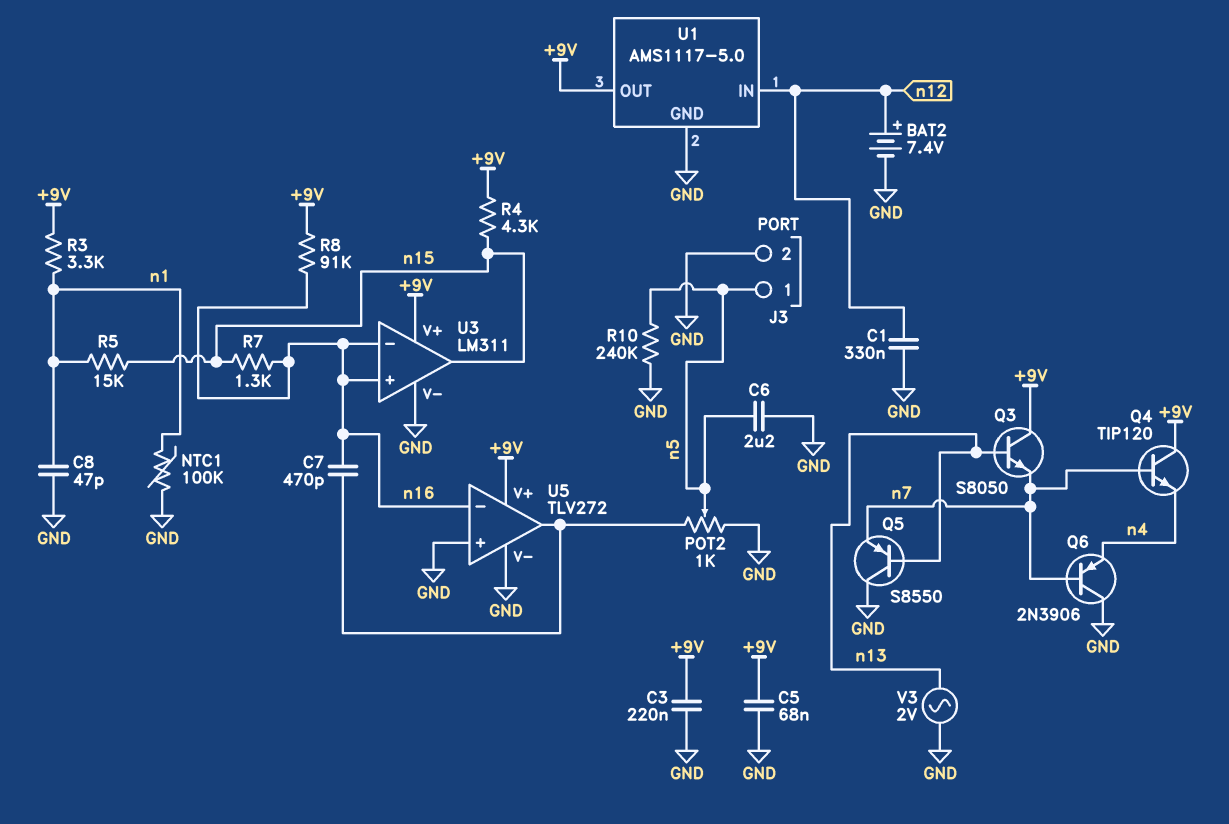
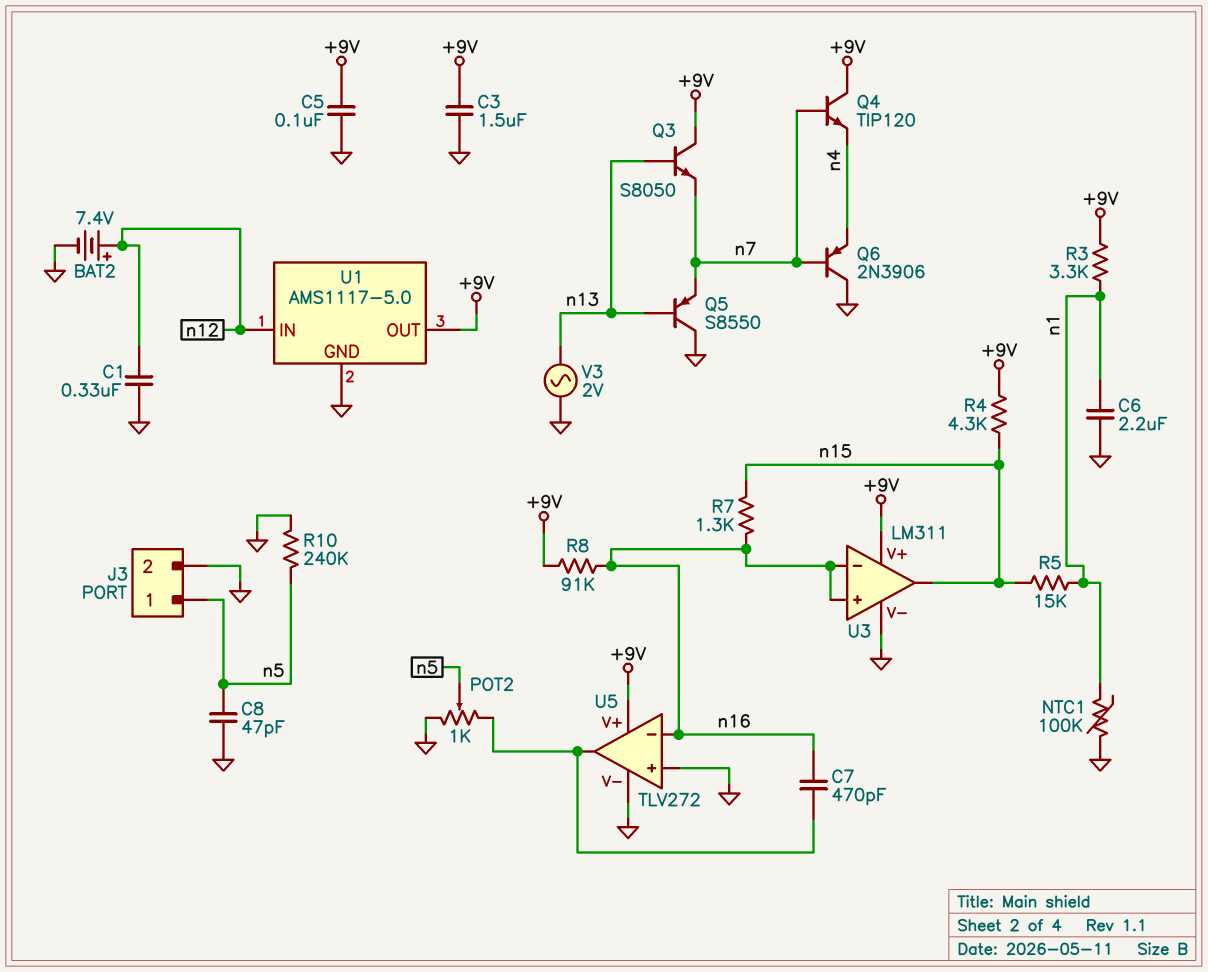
C3: 220nF (+9V, GND) -> 1.5uF (+9V, GND)
C5: 68nF (+9V, GND) -> 100nF (+9V, GND)
C6: 2.2uF (GND, n5) -> 2.2uF (GND, n1)
C8: 47pF (GND, n1) -> 47pF (GND, n5)

